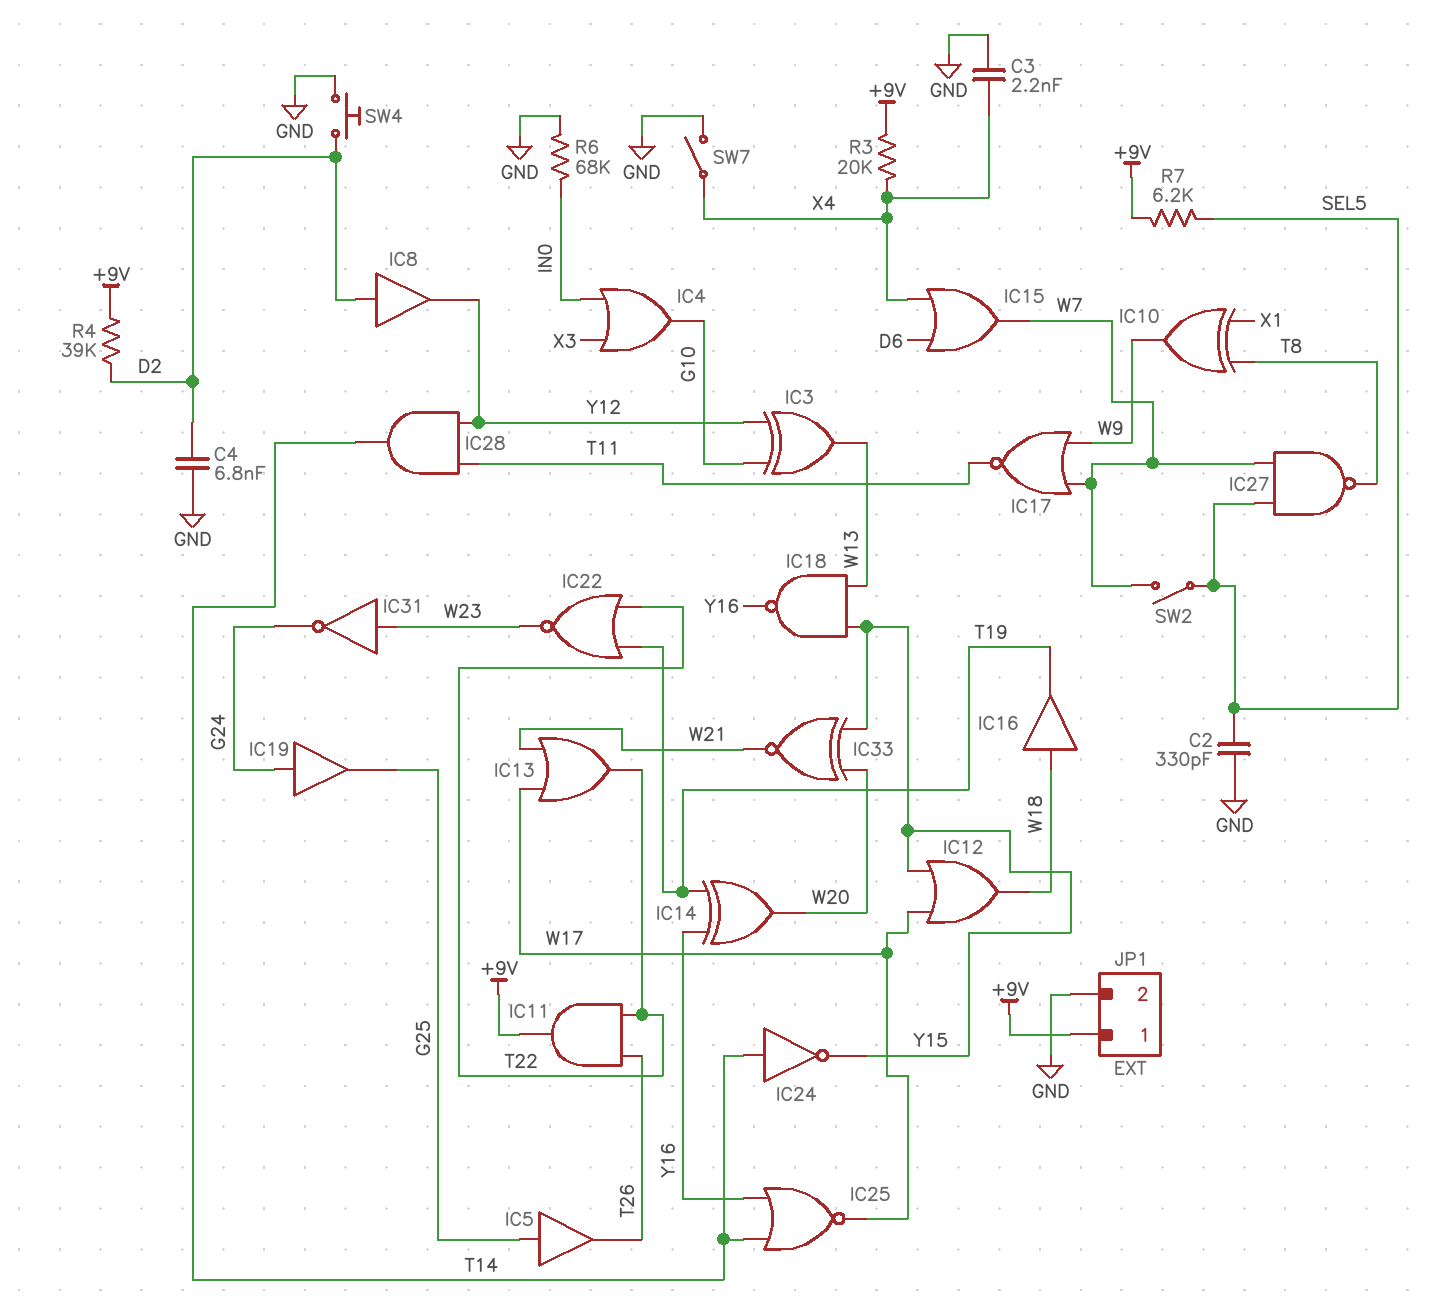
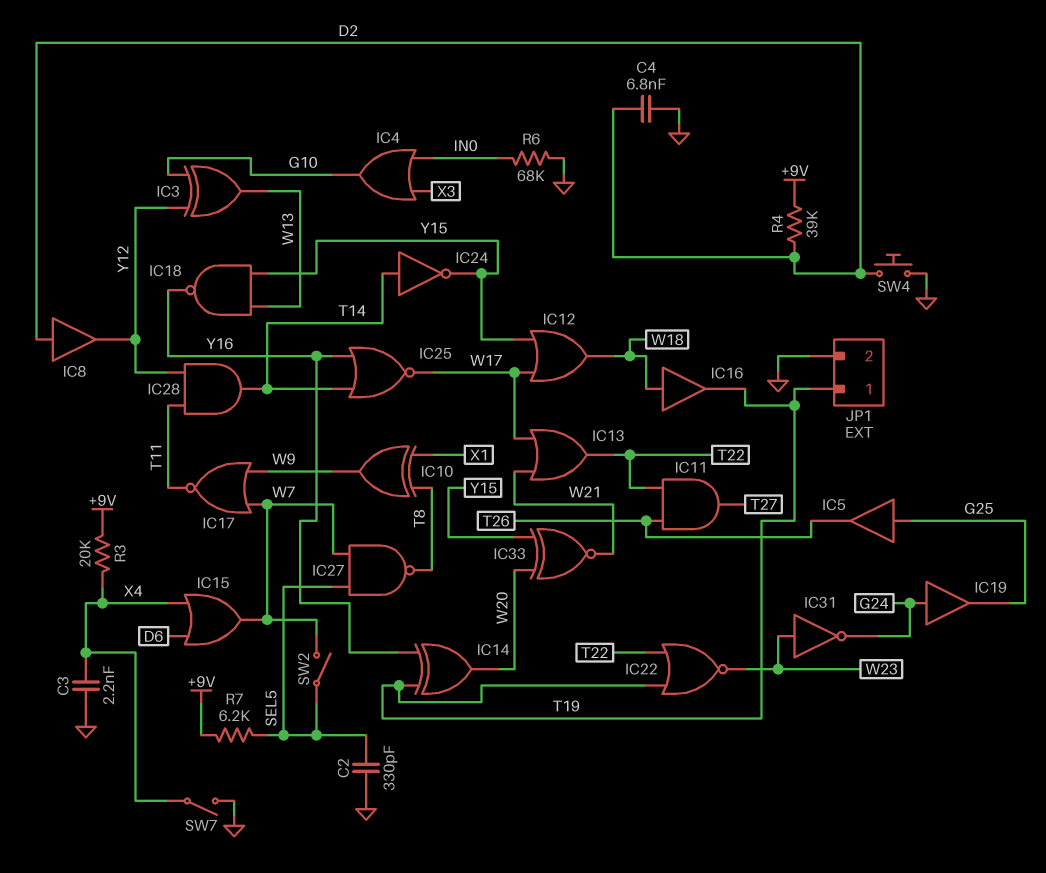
IC11: AND (in T22, in T26, out +9V) -> AND (in T22, in T26, out T27)
JP1 pin 1: +9V -> T19

